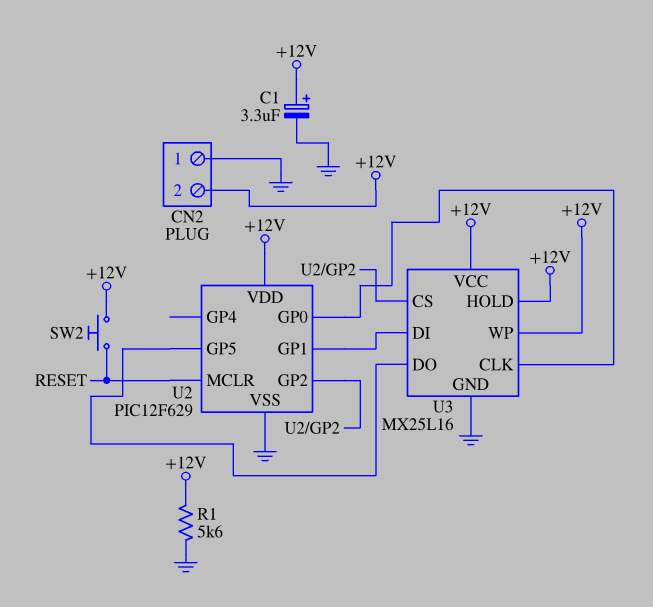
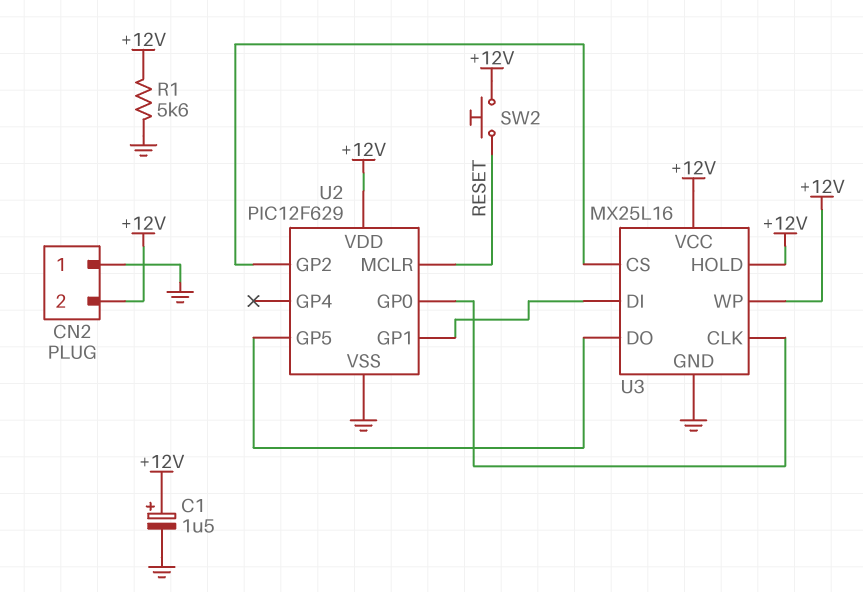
C1: 3.3uF (plus +12V, minus GND) -> 1.5uF (plus +12V, minus GND)

